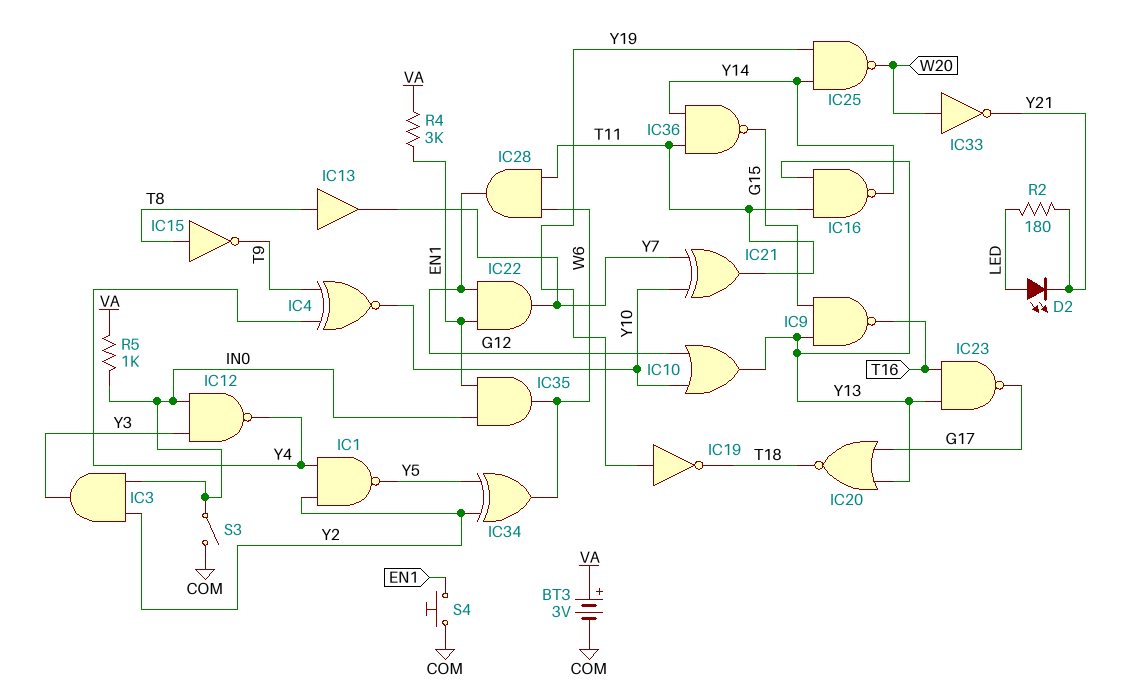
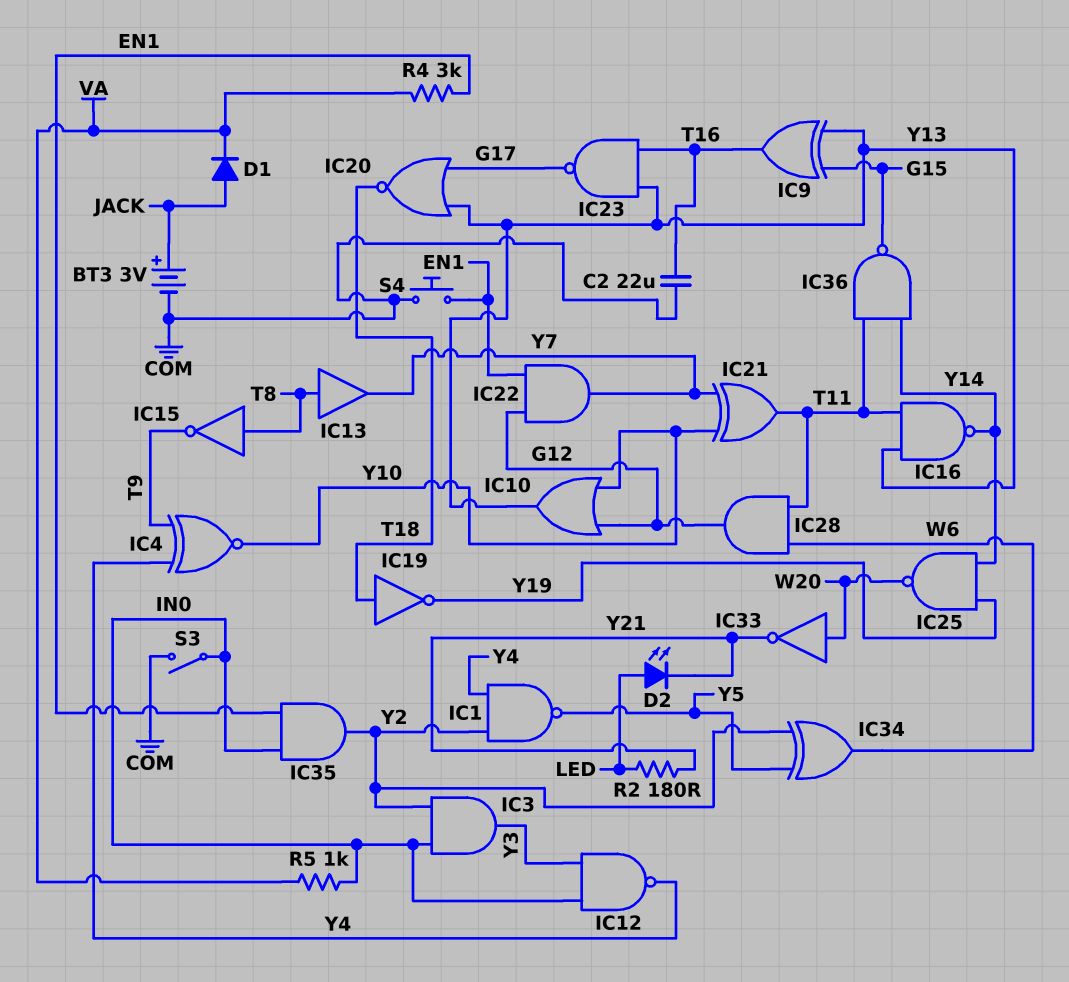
BT3: 3V (plus VA, minus COM) -> 3V (plus JACK, minus COM)
C2: none -> 22uF (COM, T16)
D1: none -> diode (A JACK, K VA)
IC9: NAND (in G15, in Y13, out T16) -> XOR (in G15, in Y13, out T16)
IC19: NOT (in Y19, out T18) -> NOT (in T18, out Y19)
IC35: AND (in EN1, in IN0, out W6) -> AND (in EN1, in IN0, out Y2)

